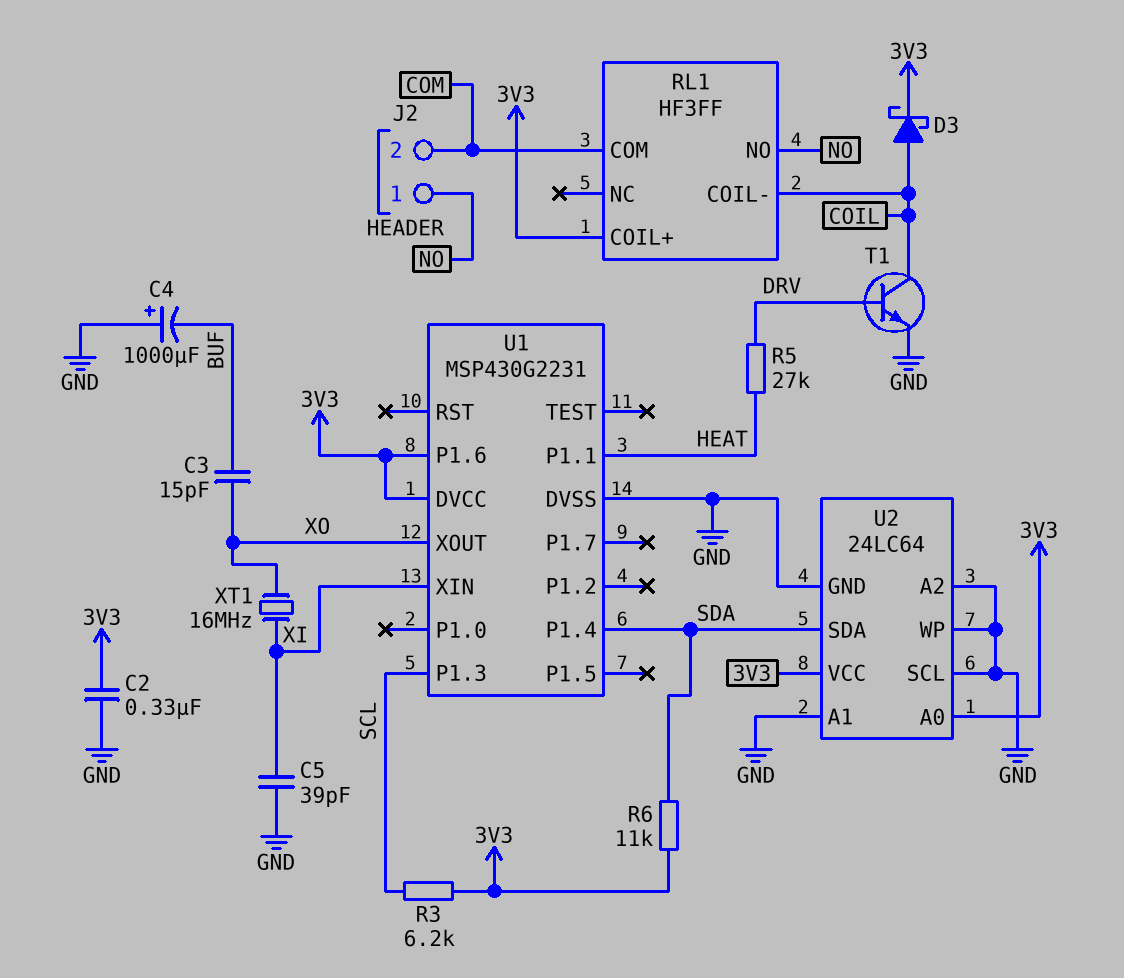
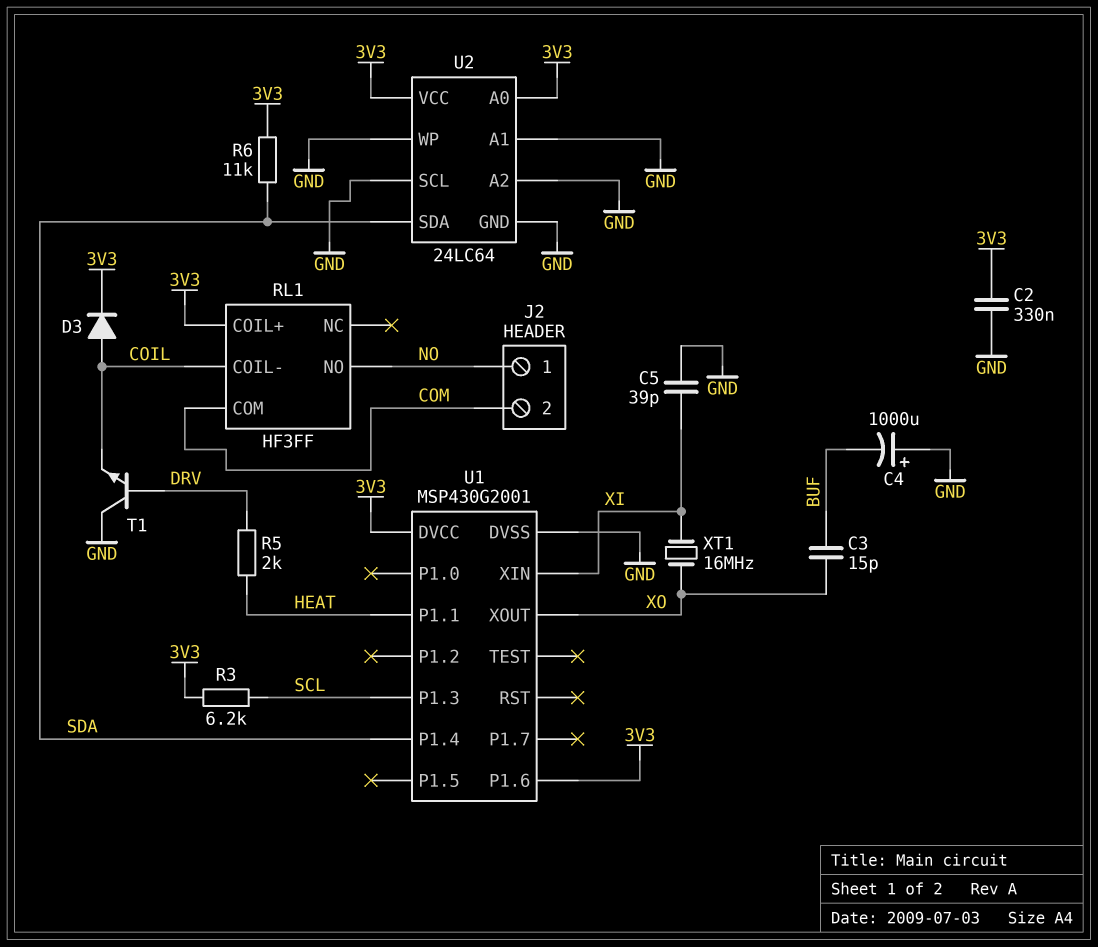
D3: schottky (A COIL, K 3V3) -> diode (A COIL, K 3V3)
R5: 27k (DRV, HEAT) -> 2k (DRV, HEAT)
T1: NPN (B DRV, C COIL, E GND) -> NPN (B DRV, C GND, E COIL)
U1: MSP430G2231 -> MSP430G2001

